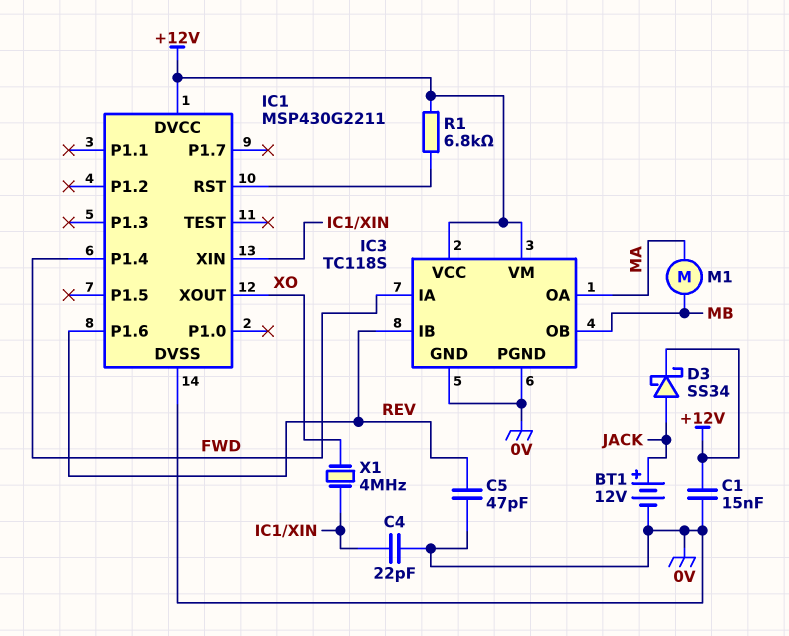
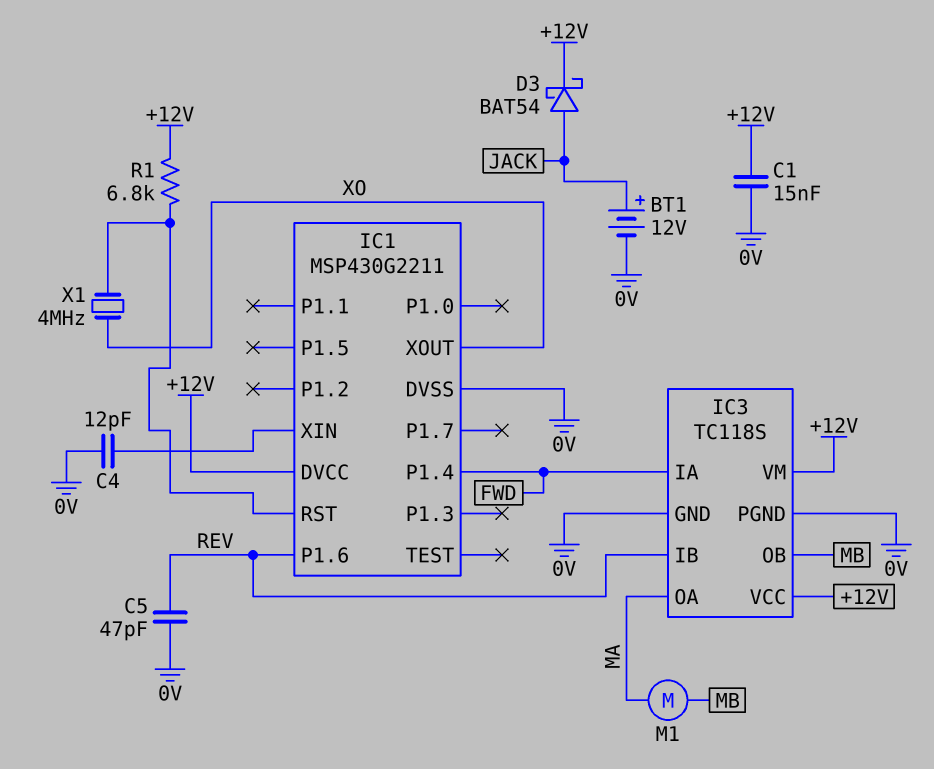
C4: 22pF (0V, IC1/XIN) -> 12pF (0V, IC1/XIN)
D3: schottky SS34 (A JACK, K +12V) -> schottky BAT54 (A JACK, K +12V)
X1: 4MHz (IC1/XIN, XO) -> 4MHz (IC1/RST, XO)

